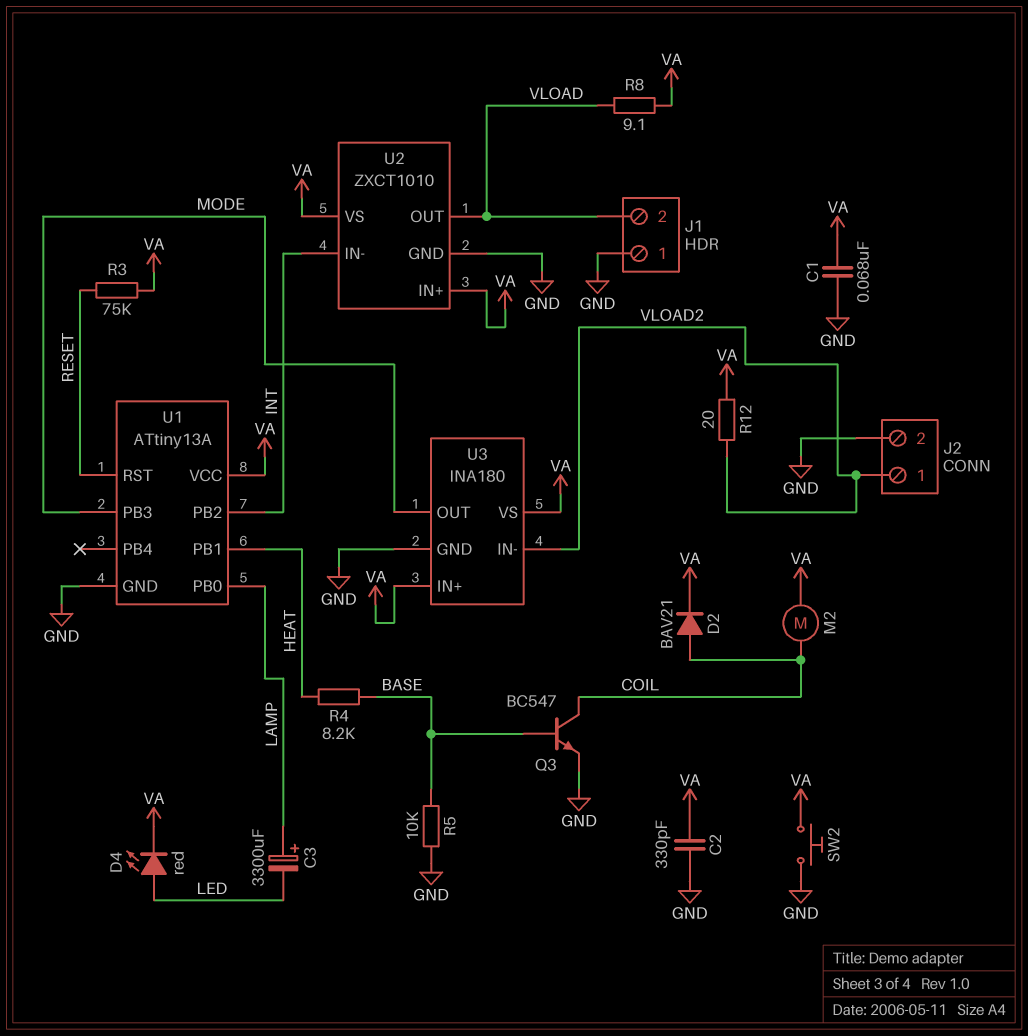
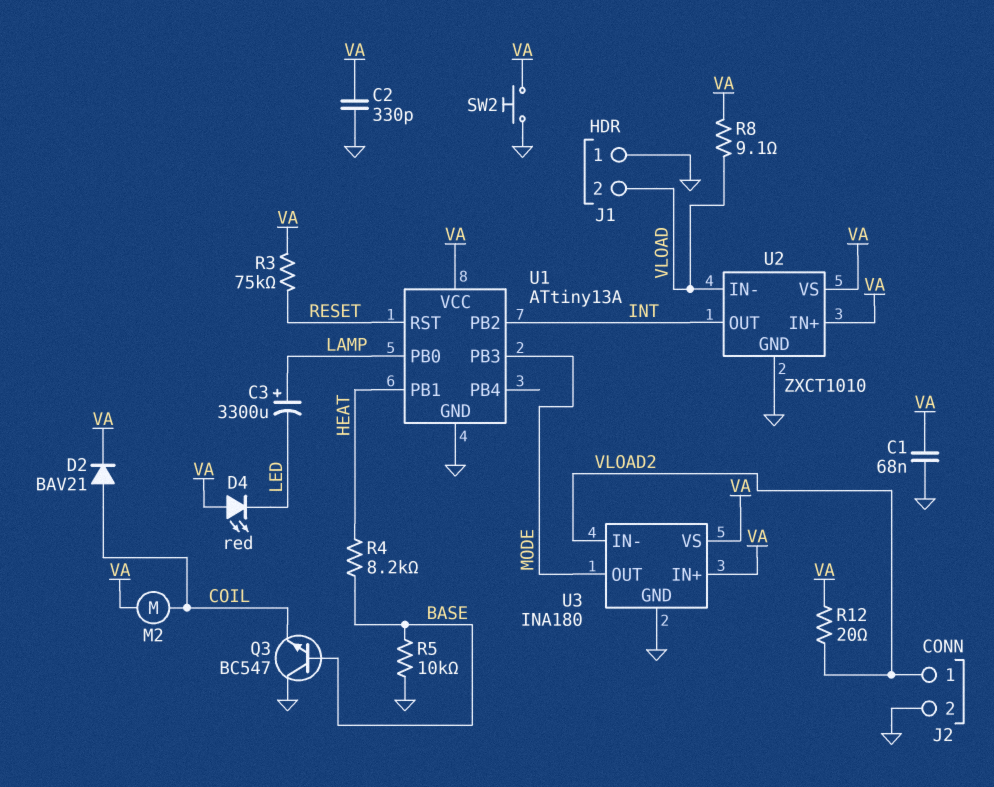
D4: LED red (A LED, K VA) -> LED red (A VA, K LED)
Q3: NPN BC547 (B BASE, C COIL, E GND) -> NPN BC547 (B BASE, C GND, E COIL)
U2 pin IN-: INT -> VLOAD
U2 pin OUT: VLOAD -> INT

